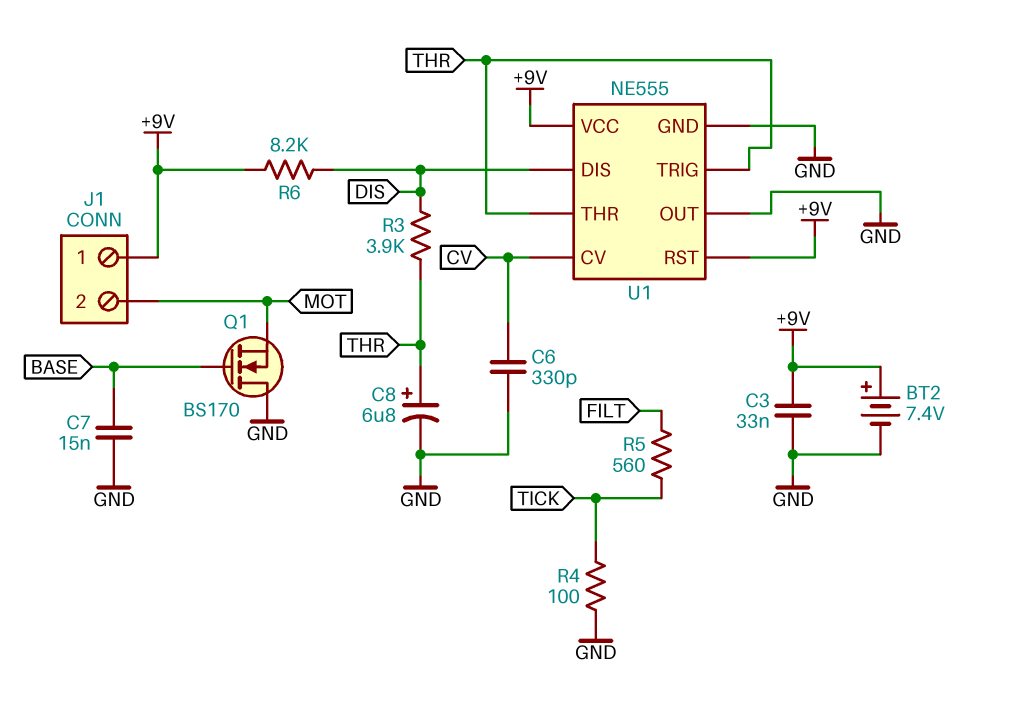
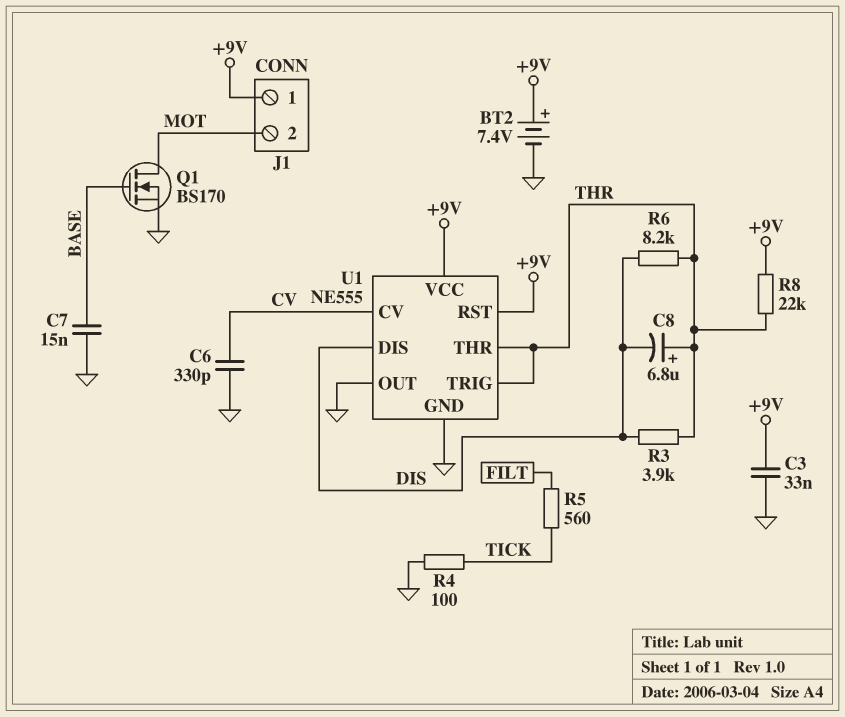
C8: 6.8uF (plus THR, minus GND) -> 6.8uF (plus THR, minus DIS)
Q1: NMOS BS170 (G BASE, D GND, S MOT) -> NMOS BS170 (G BASE, D MOT, S GND)
R6: 8.2k (+9V, DIS) -> 8.2k (DIS, THR)
R8: none -> 22k (+9V, THR)

